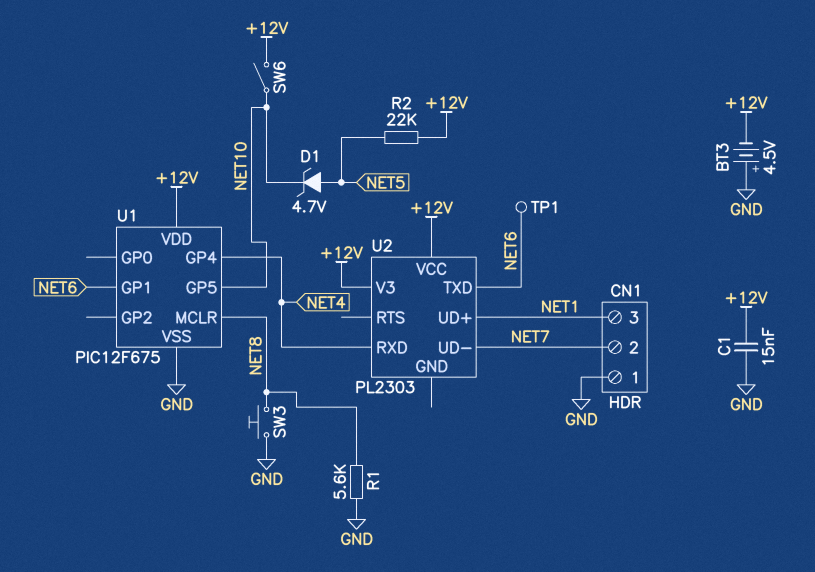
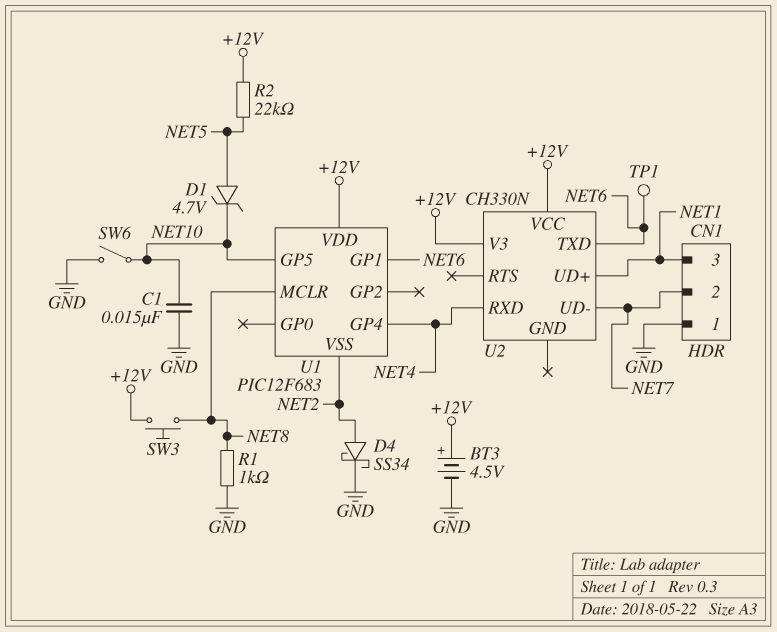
BT3: 4.5V (plus GND, minus +12V) -> 4.5V (plus +12V, minus GND)
C1: 15nF (+12V, GND) -> 15nF (GND, NET10)
D4: none -> schottky SS34 (A NET2, K GND)
R1: 5.6k (GND, NET8) -> 1k (GND, NET8)
SW3: button (GND, NET8) -> button (+12V, NET8)
SW6: switch (+12V, NET10) -> switch (GND, NET10)
U1: PIC12F675 -> PIC12F683
U1 pin VSS: GND -> NET2
U2: PL2303 -> CH330N

